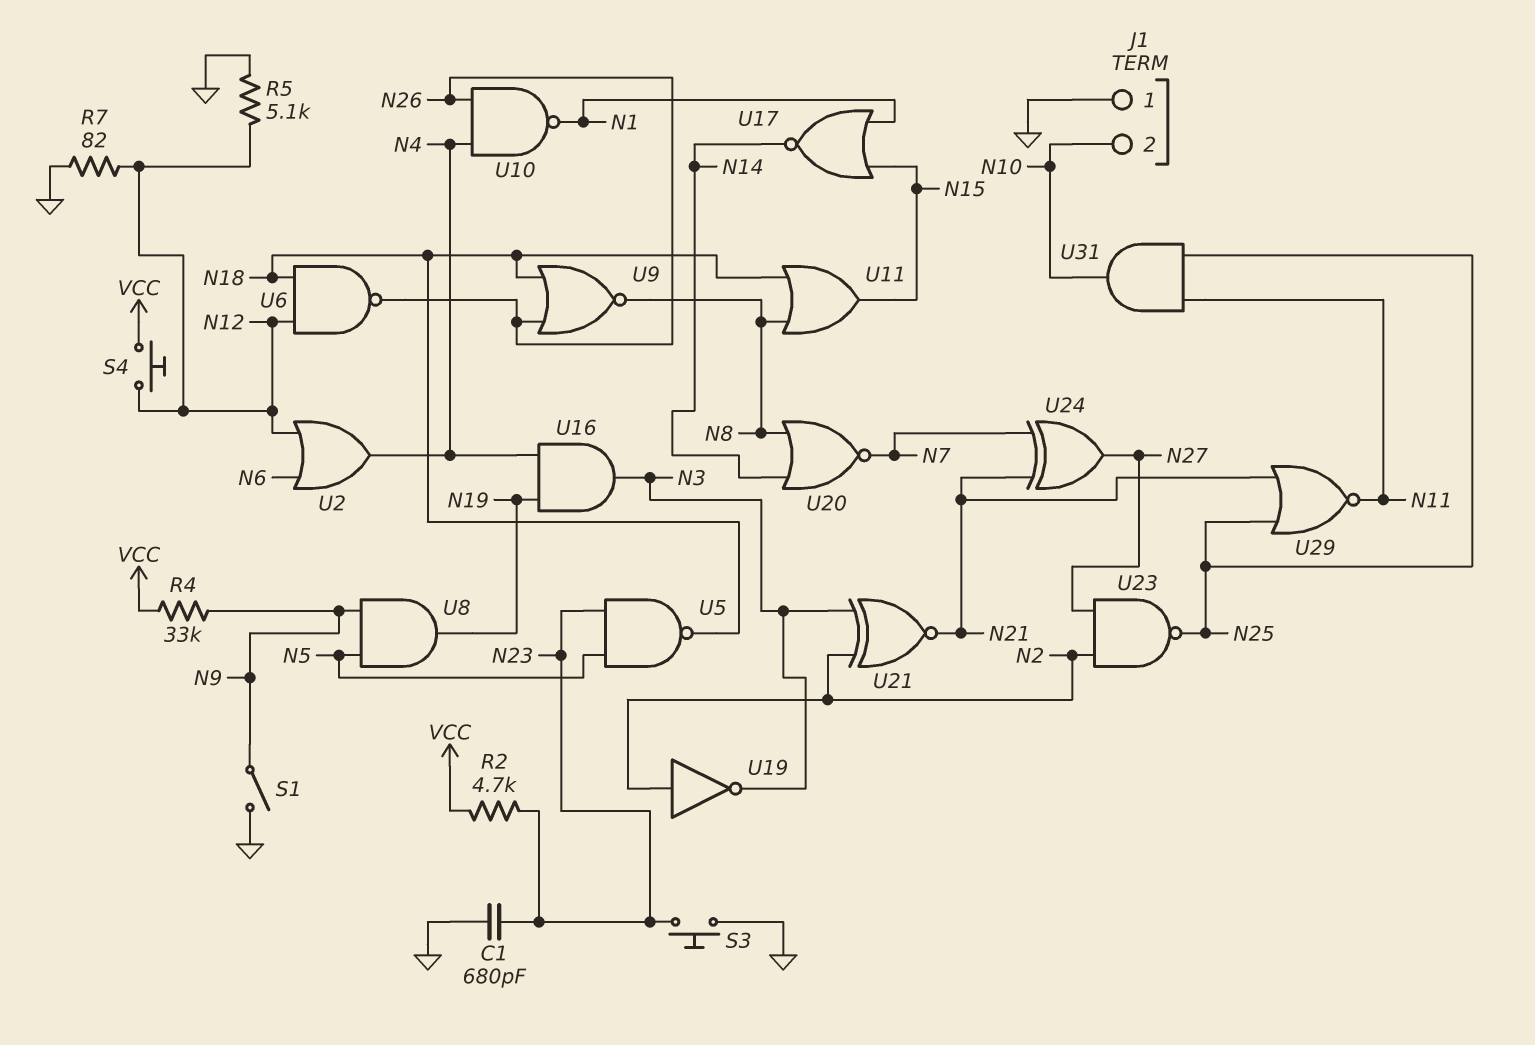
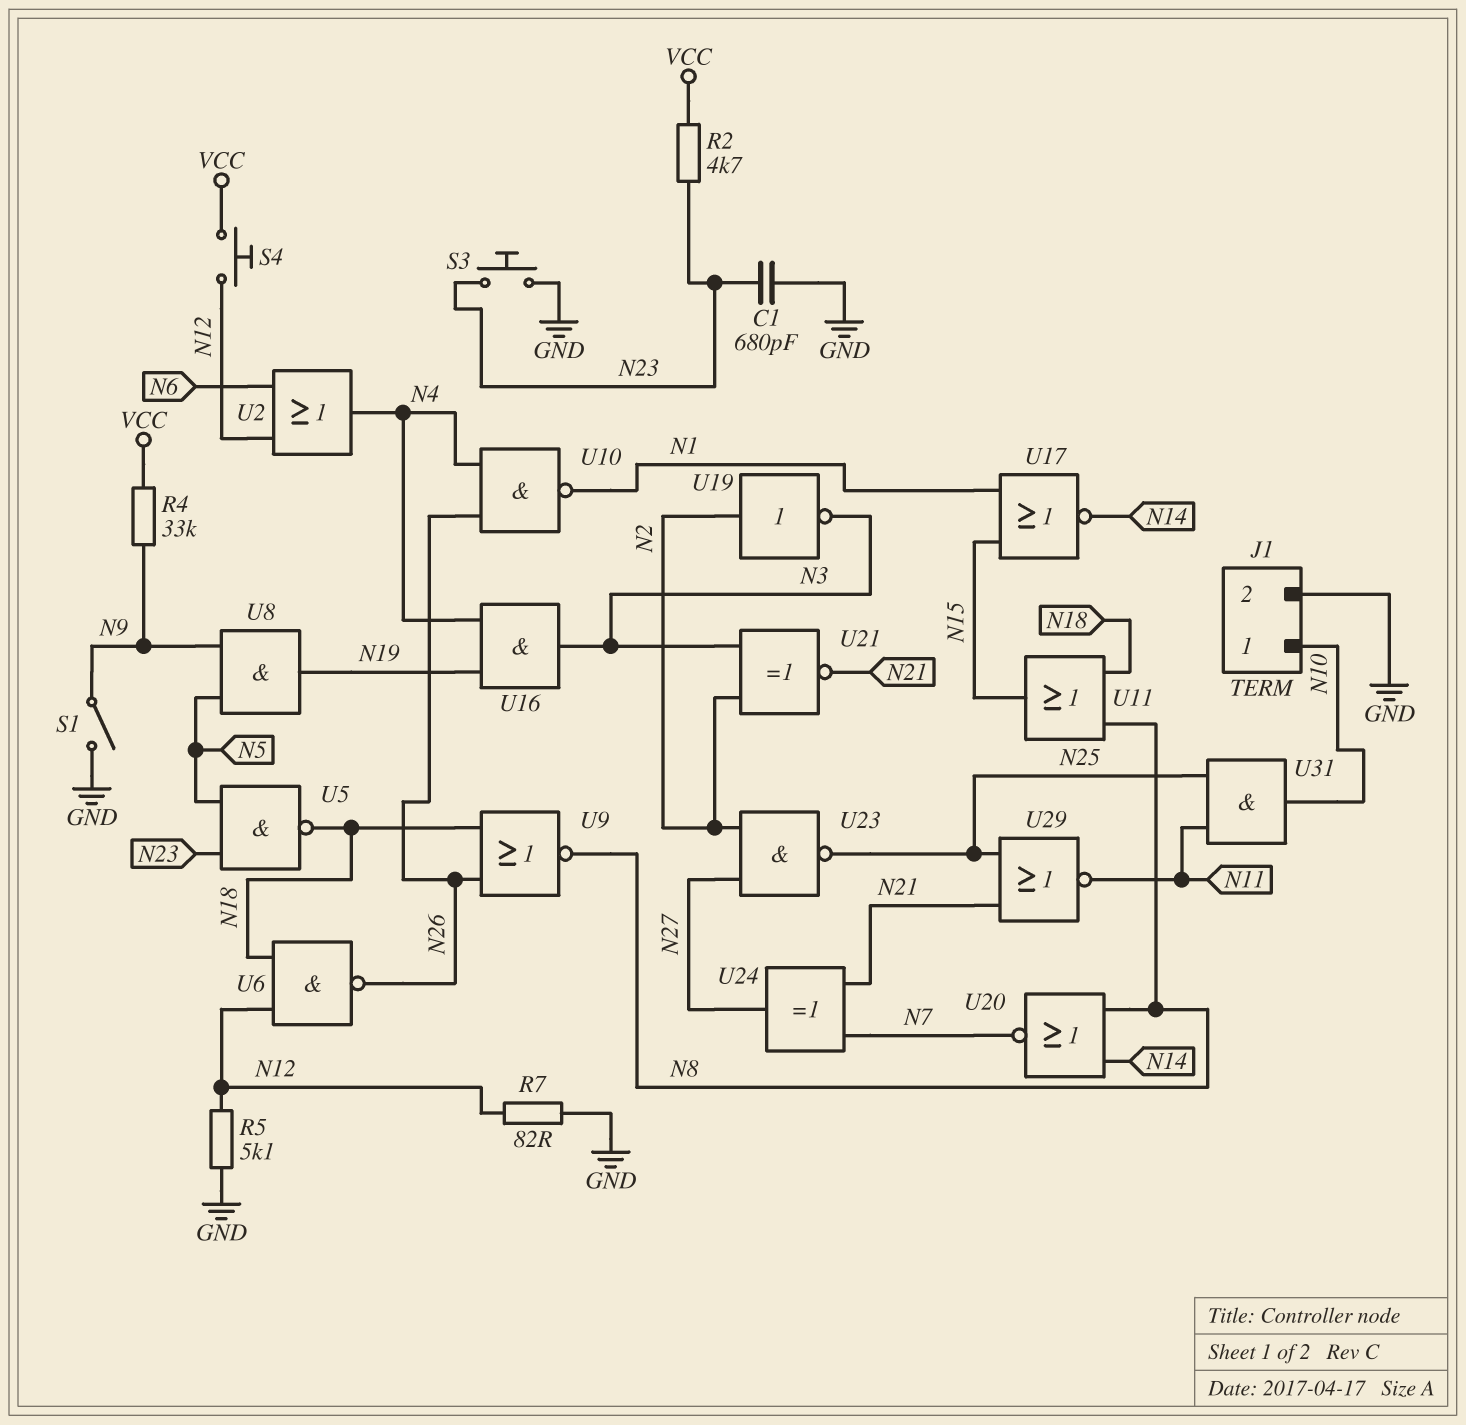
J1 pin 1: GND -> N10
J1 pin 2: N10 -> GND

